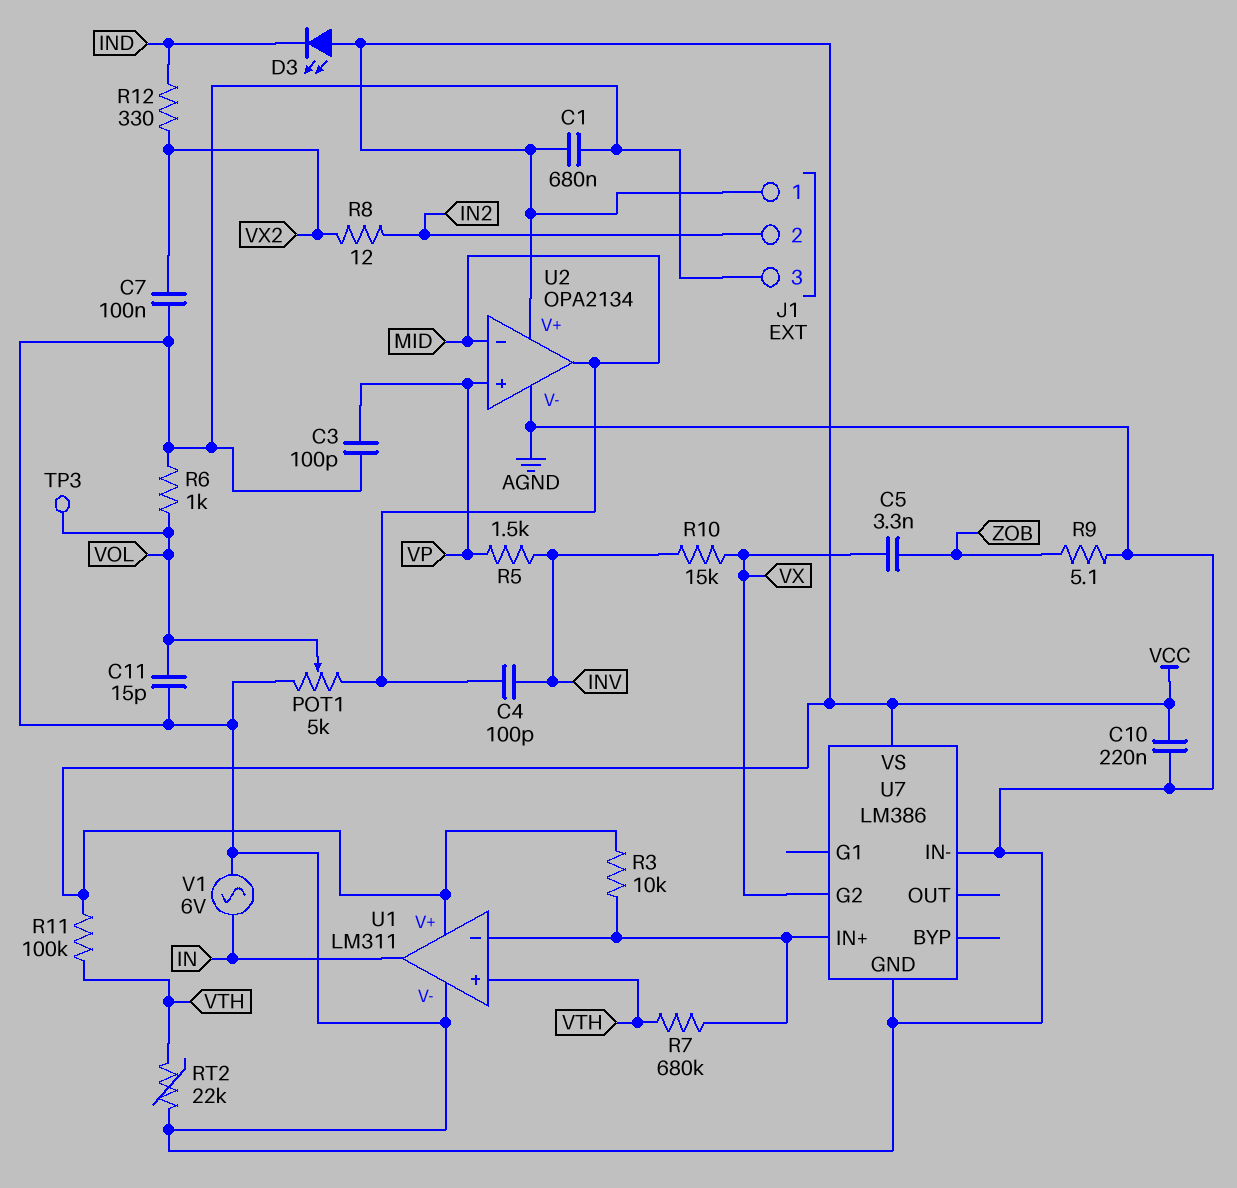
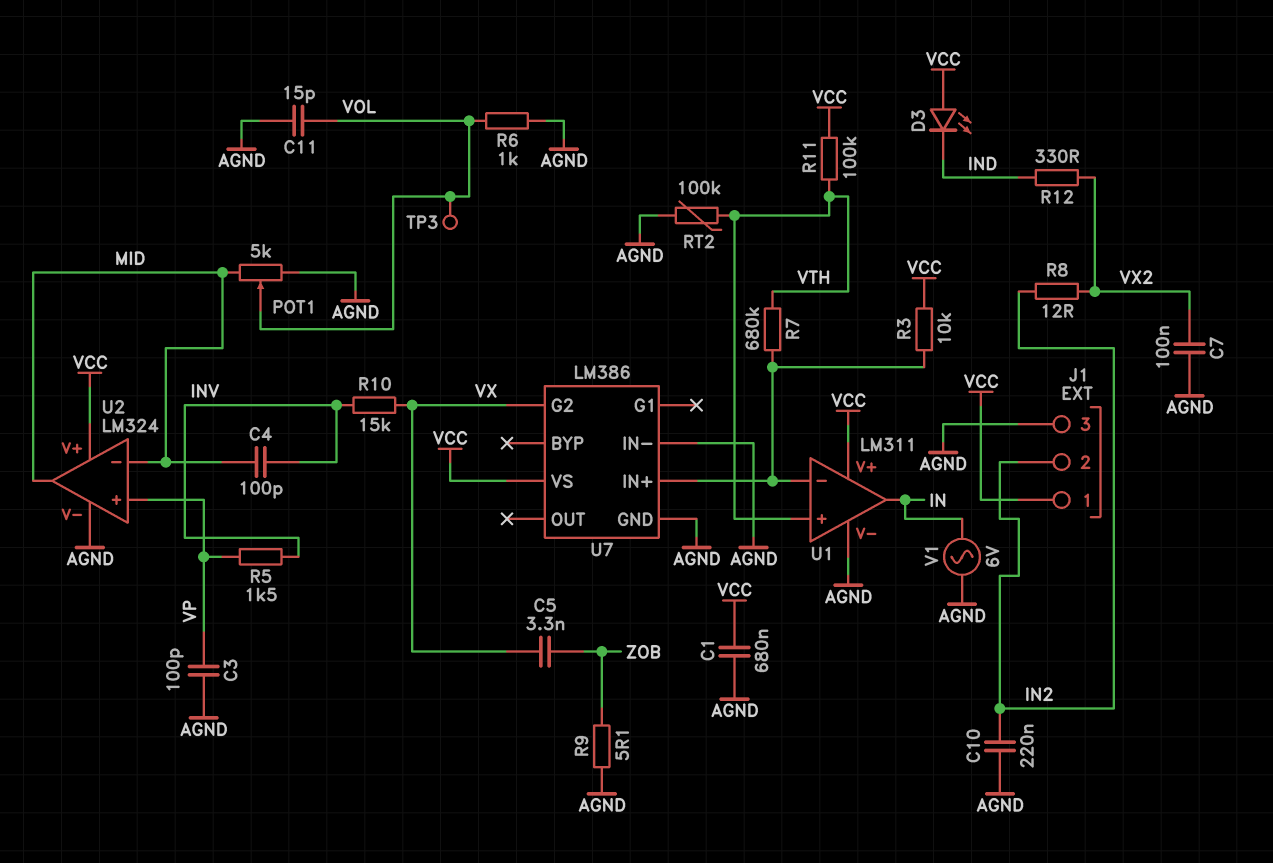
C10: 220nF (AGND, VCC) -> 220nF (AGND, IN2)
RT2: 22k (AGND, VTH) -> 100k (AGND, VTH)
U2: OPA2134 -> LM324

